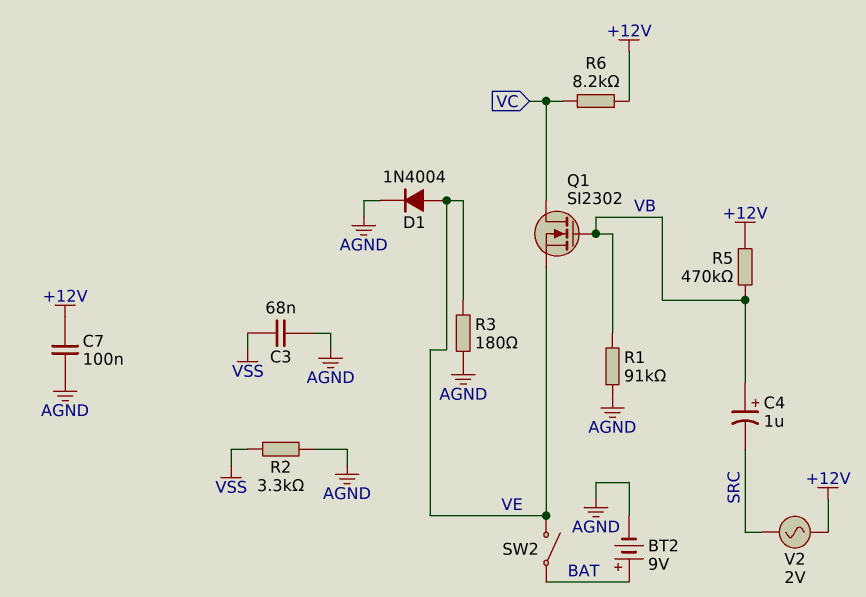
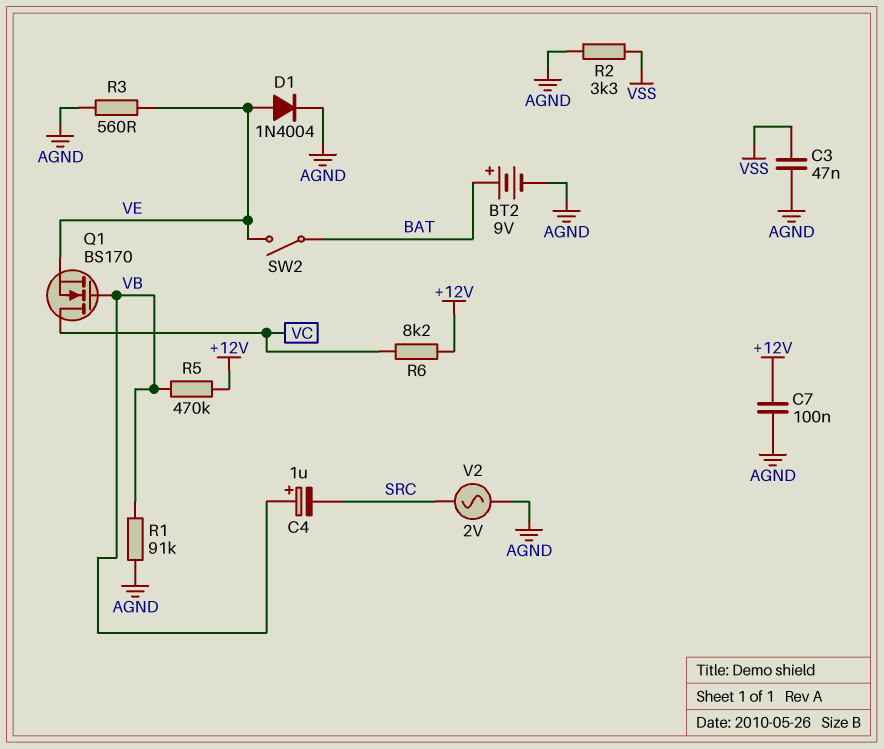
C3: 68nF (AGND, VSS) -> 47nF (AGND, VSS)
Q1: NMOS SI2302 (G VB, D VC, S VE) -> NMOS BS170 (G VB, D VC, S VE)
R3: 180 (AGND, VE) -> 560 (AGND, VE)
V2: AC 2V (+12V, SRC) -> AC 2V (AGND, SRC)

